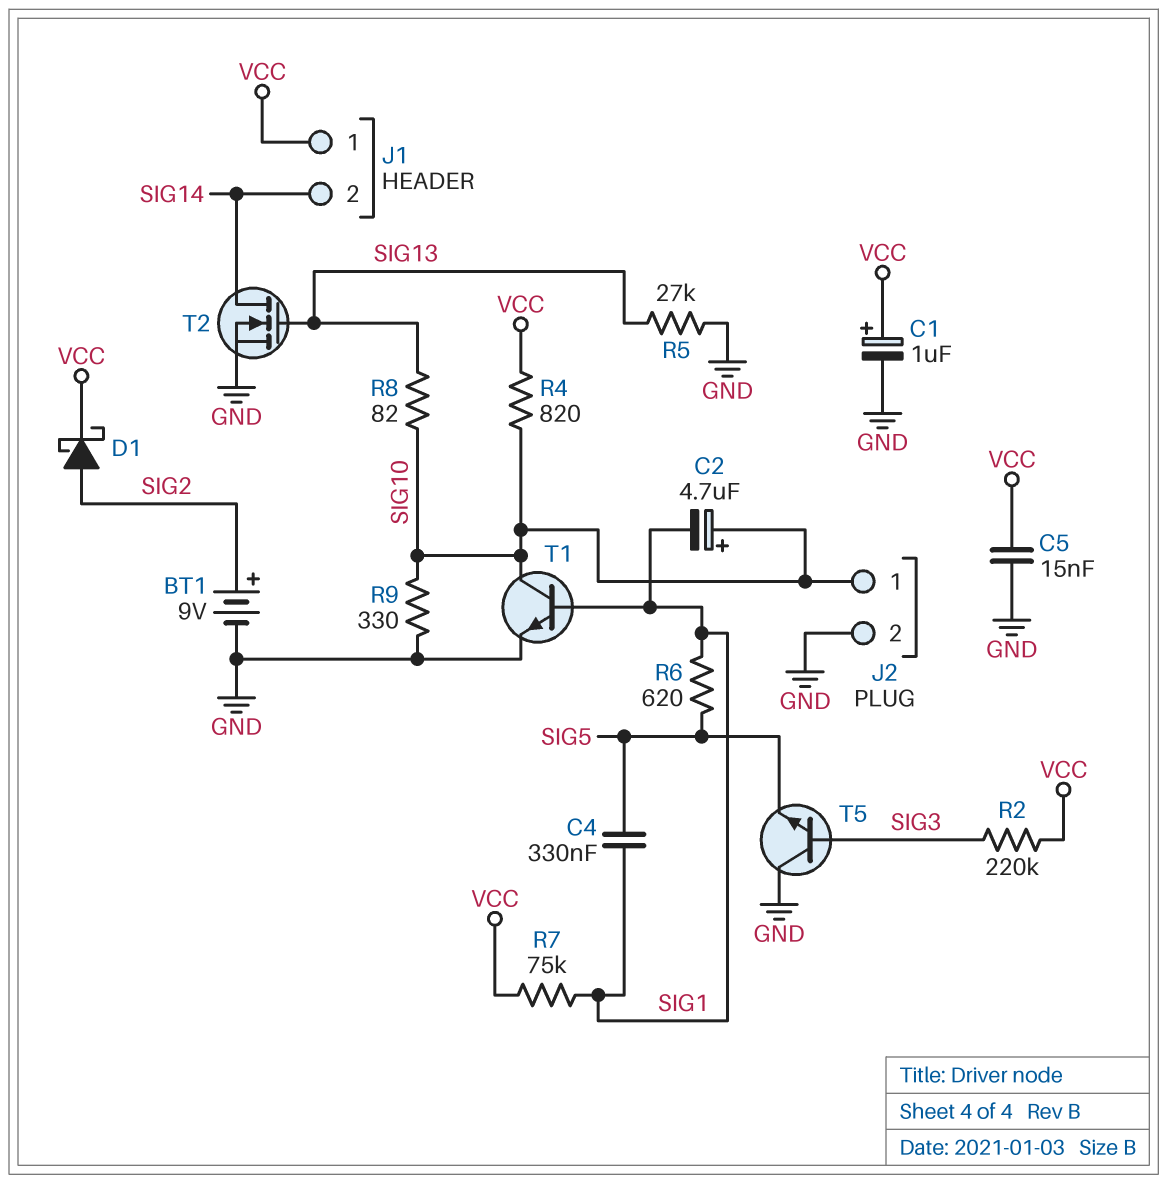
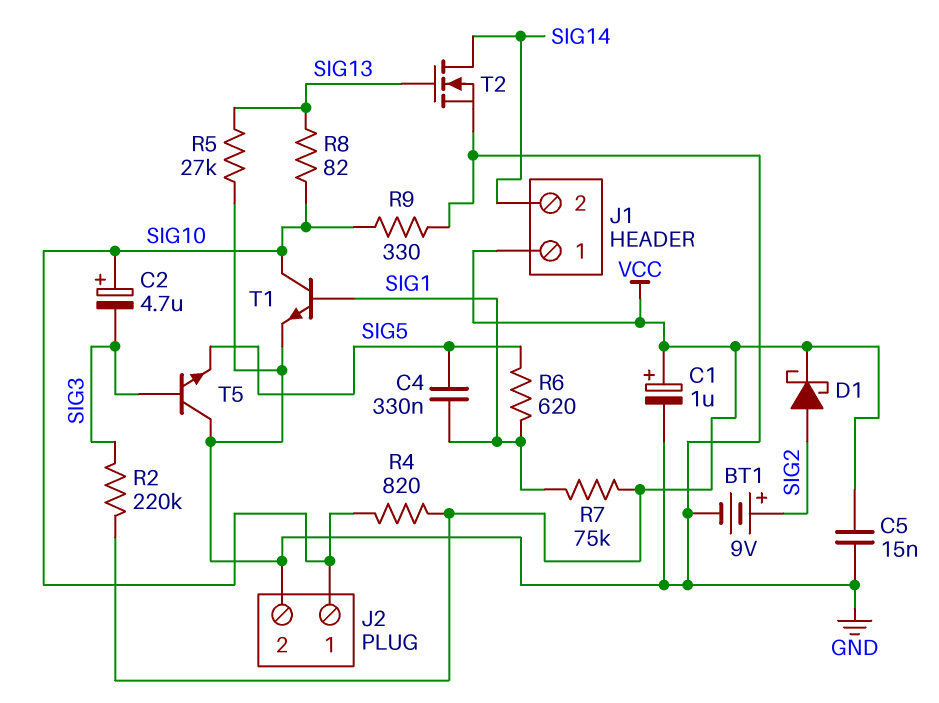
C2: 4.7uF (plus SIG10, minus SIG1) -> 4.7uF (plus SIG10, minus SIG3)

